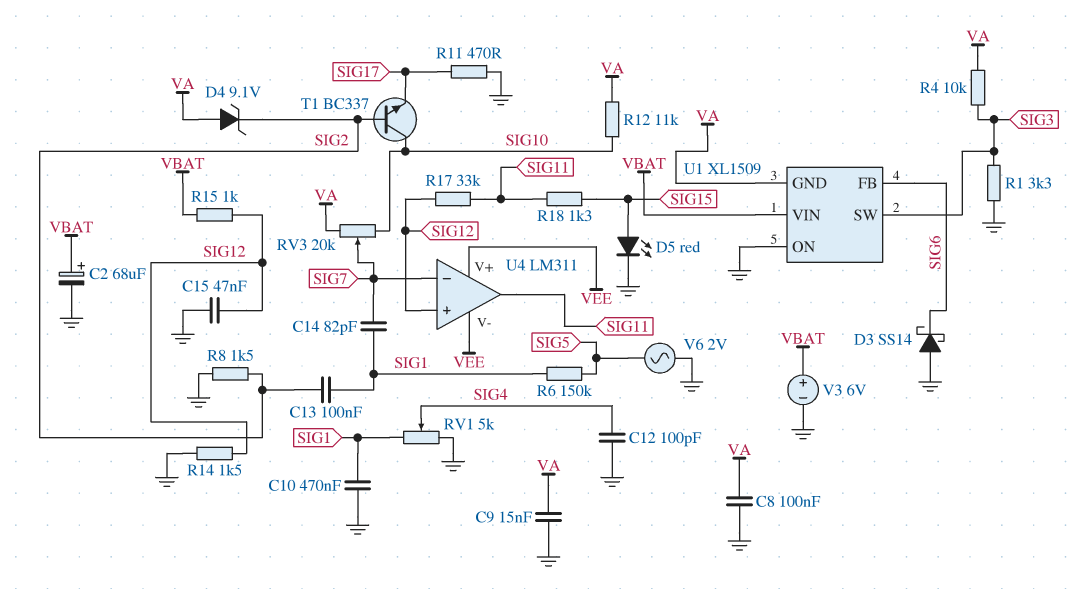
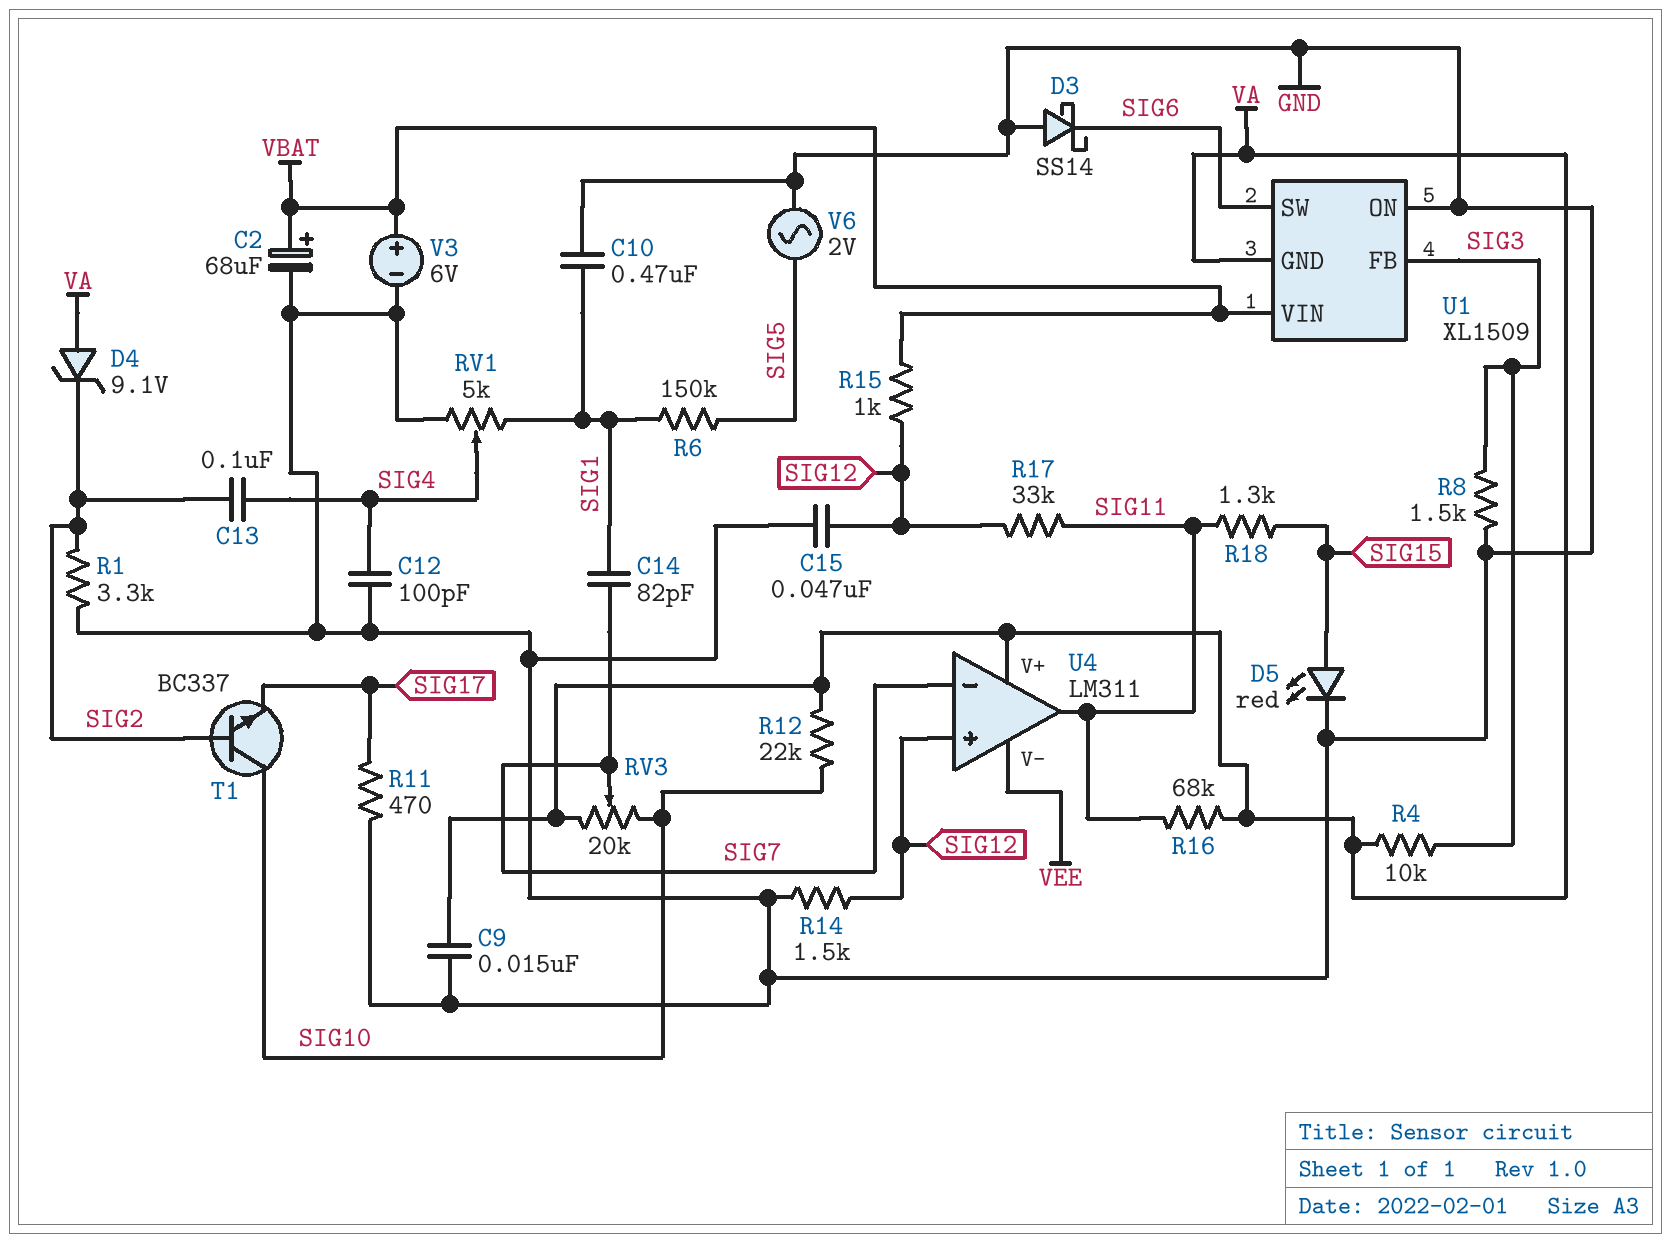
C8: 100nF (GND, VA) -> none
C13: 100nF (SIG1, SIG2) -> 100nF (SIG2, SIG4)
R1: 3.3k (GND, SIG3) -> 3.3k (GND, SIG2)
R8: 1.5k (GND, SIG2) -> 1.5k (GND, SIG3)
R12: 11k (SIG10, VA) -> 22k (SIG10, VA)
R16: none -> 68k (SIG11, VA)
U1 pin FB: SIG6 -> SIG3
U1 pin SW: SIG3 -> SIG6
U4 pin V+: VEE -> VA

